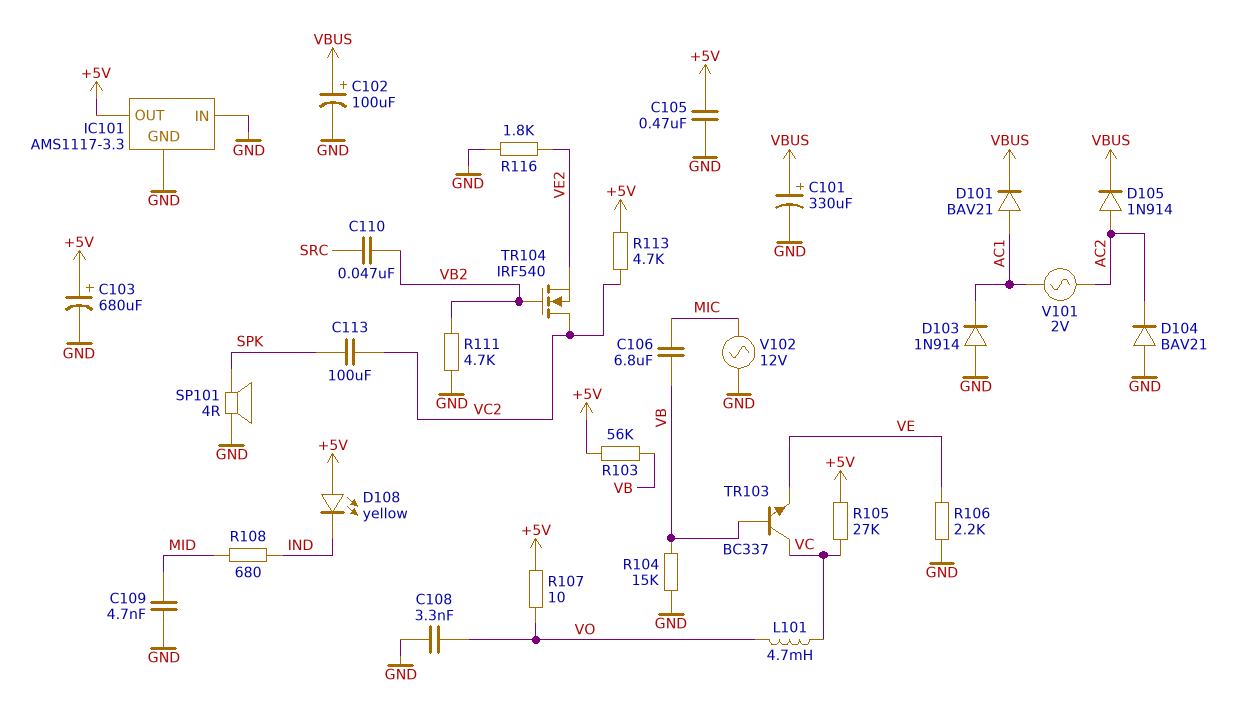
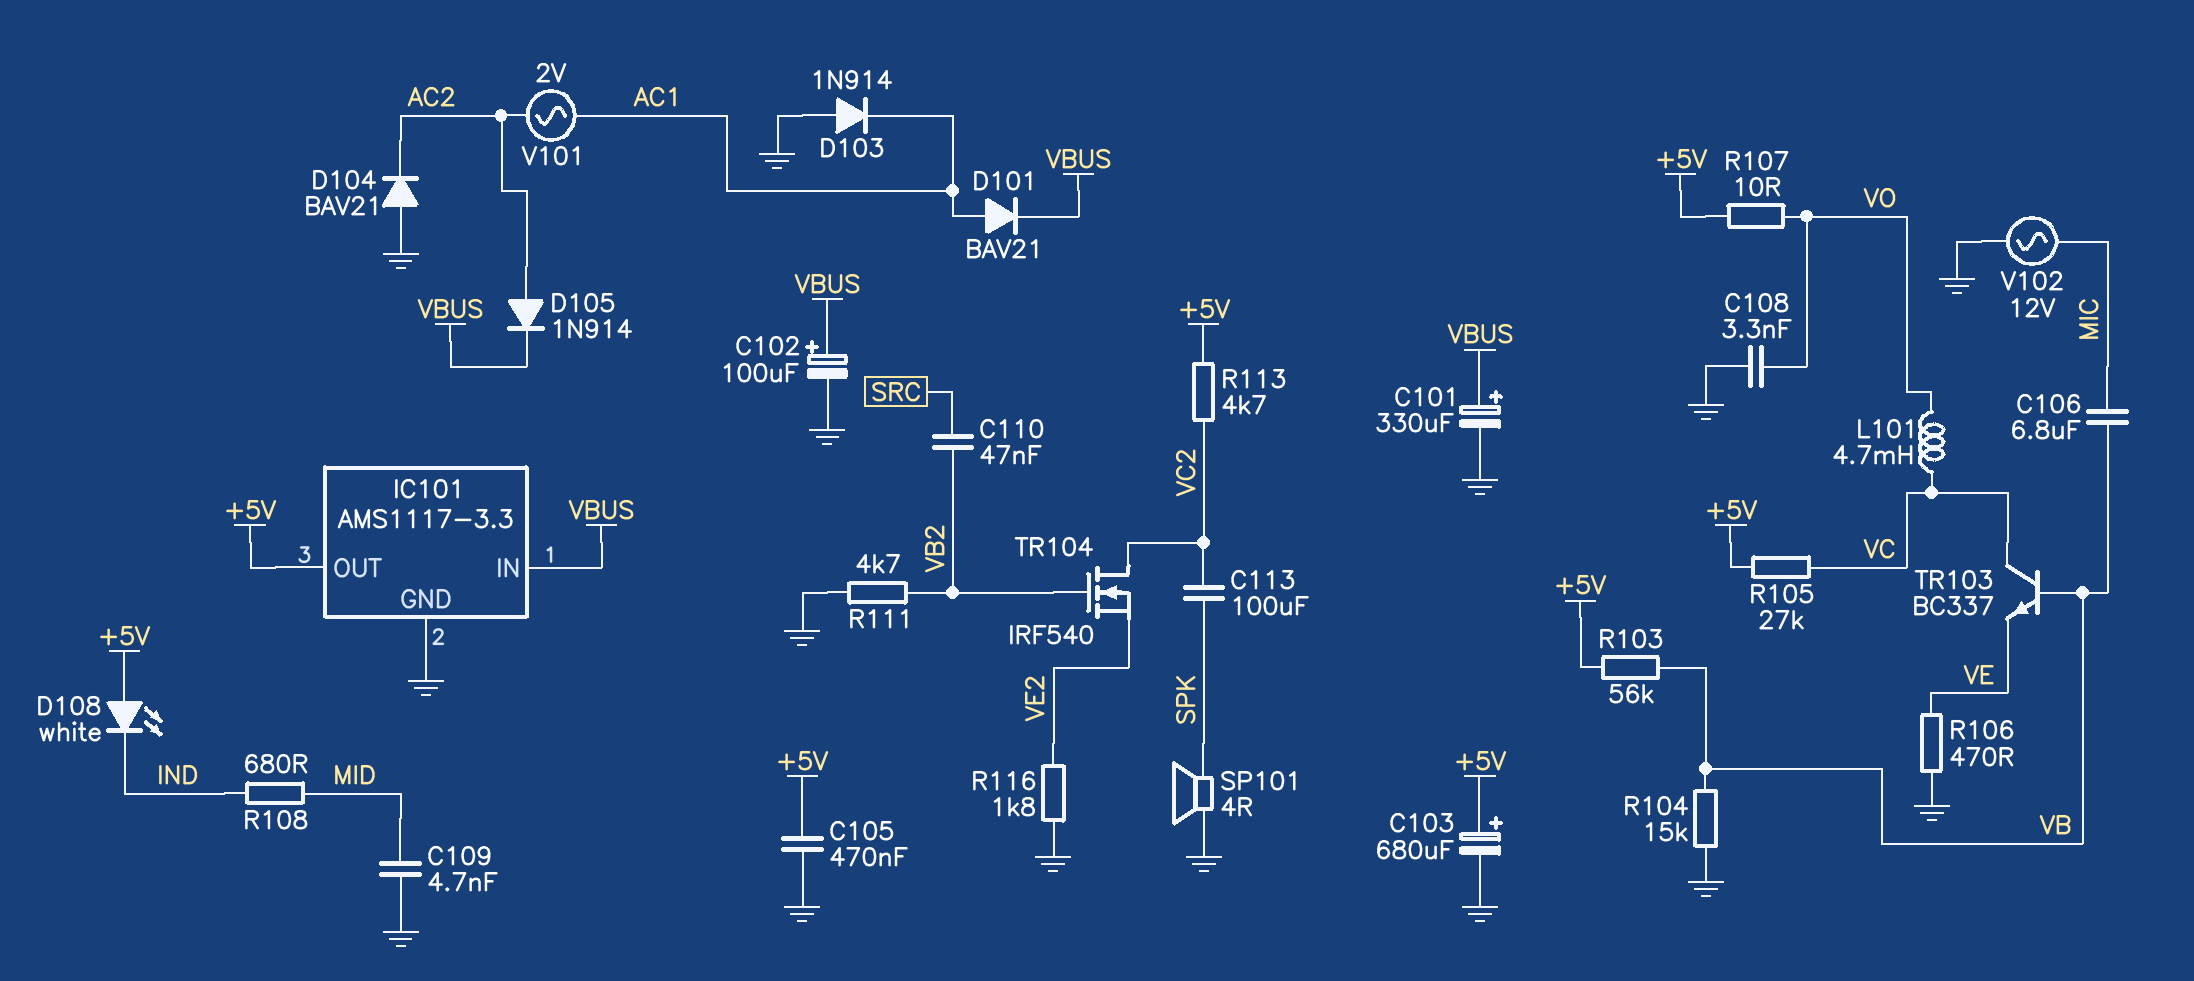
D108: LED yellow (A +5V, K IND) -> LED white (A +5V, K IND)
IC101 pin IN: GND -> VBUS
R106: 2.2k (GND, VE) -> 470 (GND, VE)

